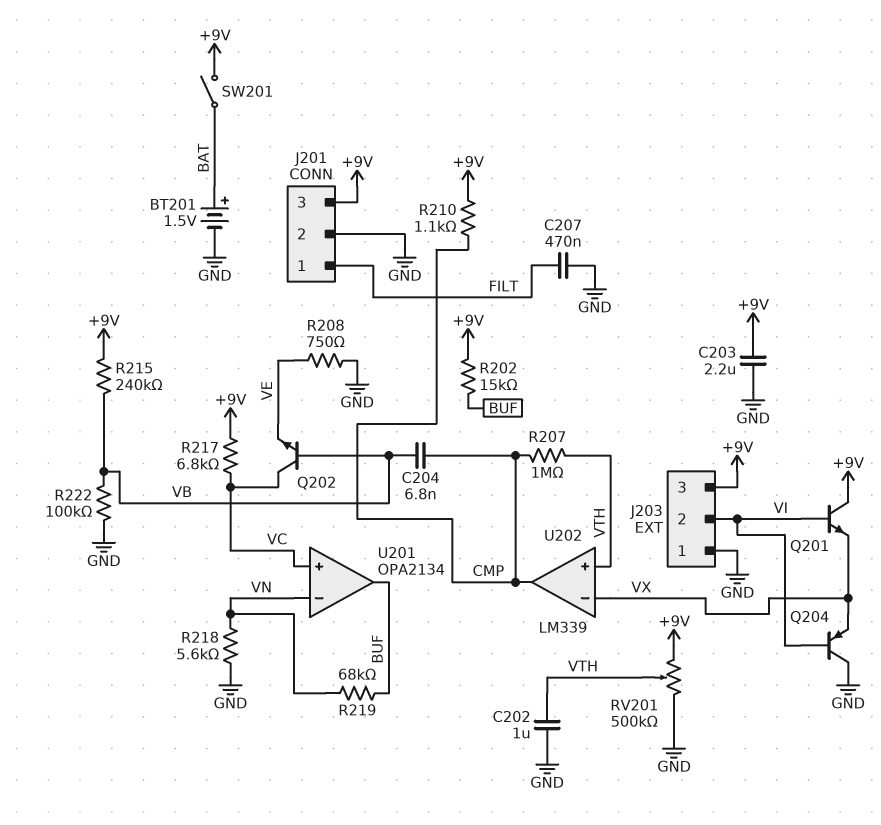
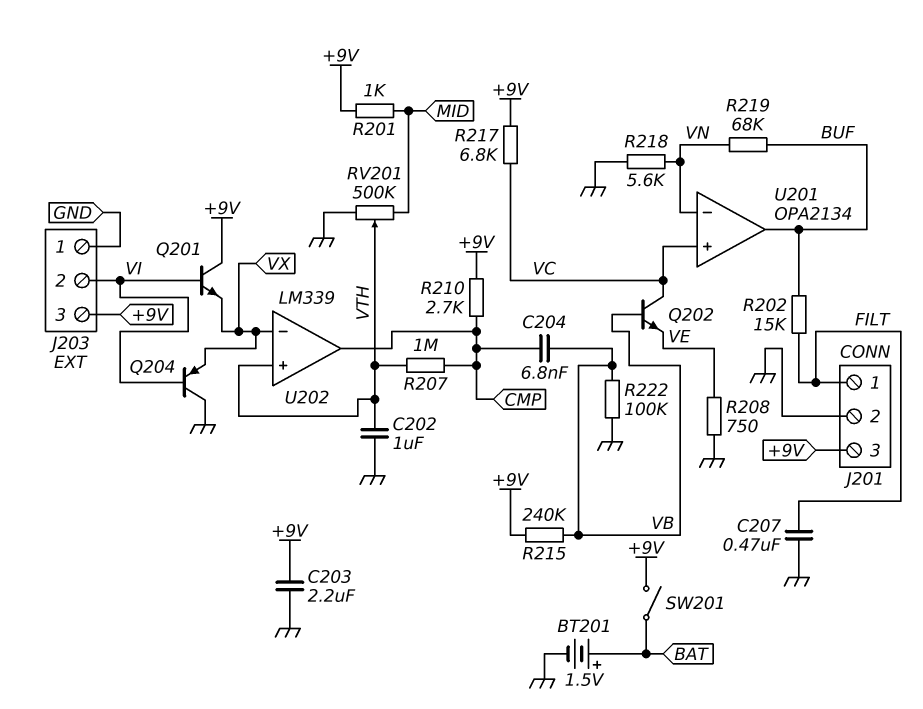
R201: none -> 1k (+9V, MID)
R202: 15k (+9V, BUF) -> 15k (BUF, FILT)
R210: 1.1k (+9V, CMP) -> 2.7k (+9V, CMP)
RV201: 500k (+9V, GND, wiper VTH) -> 500k (GND, MID, wiper VTH)

